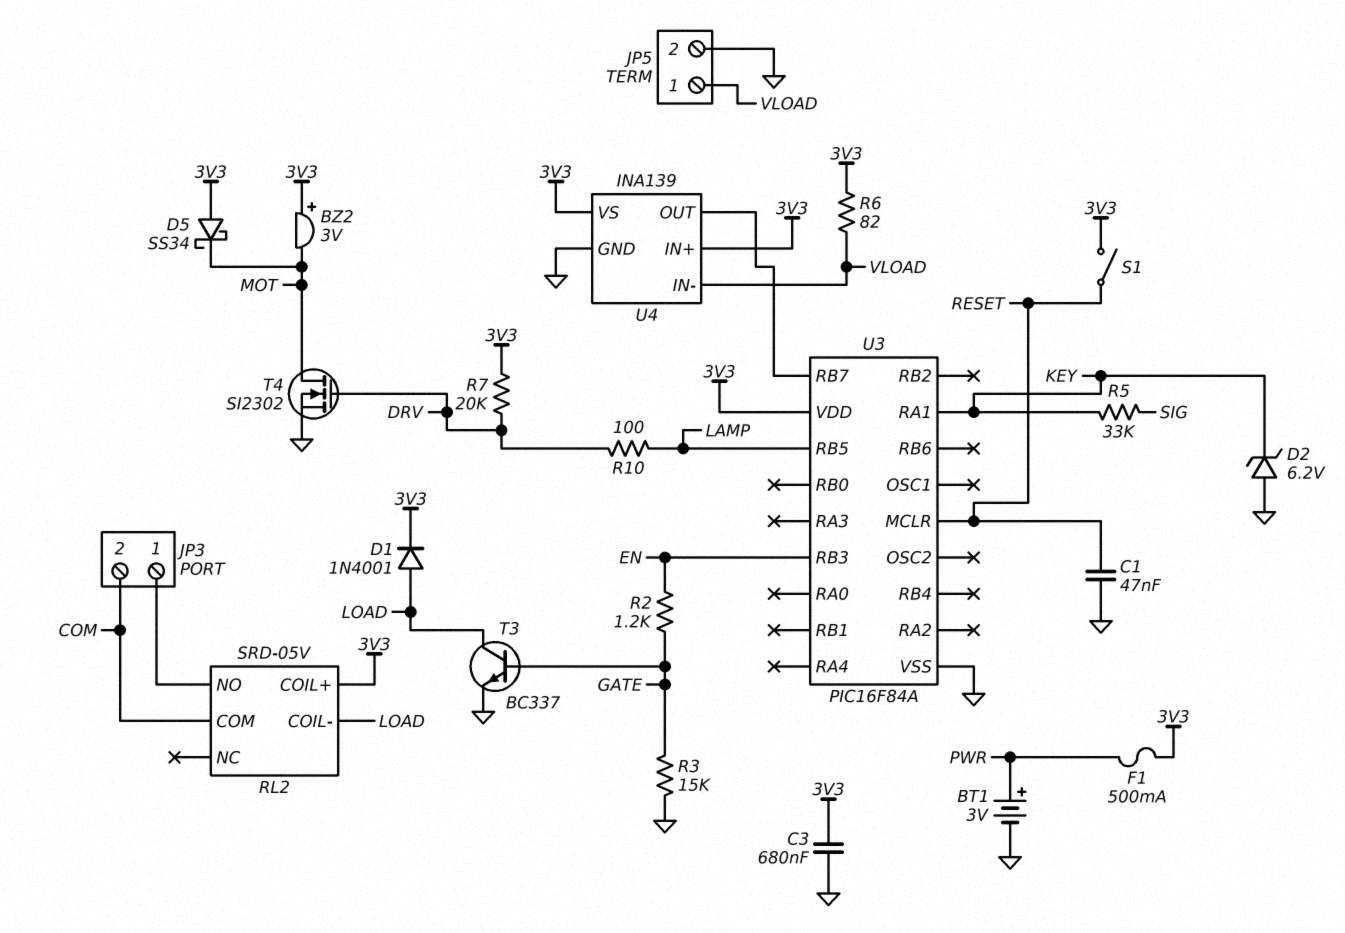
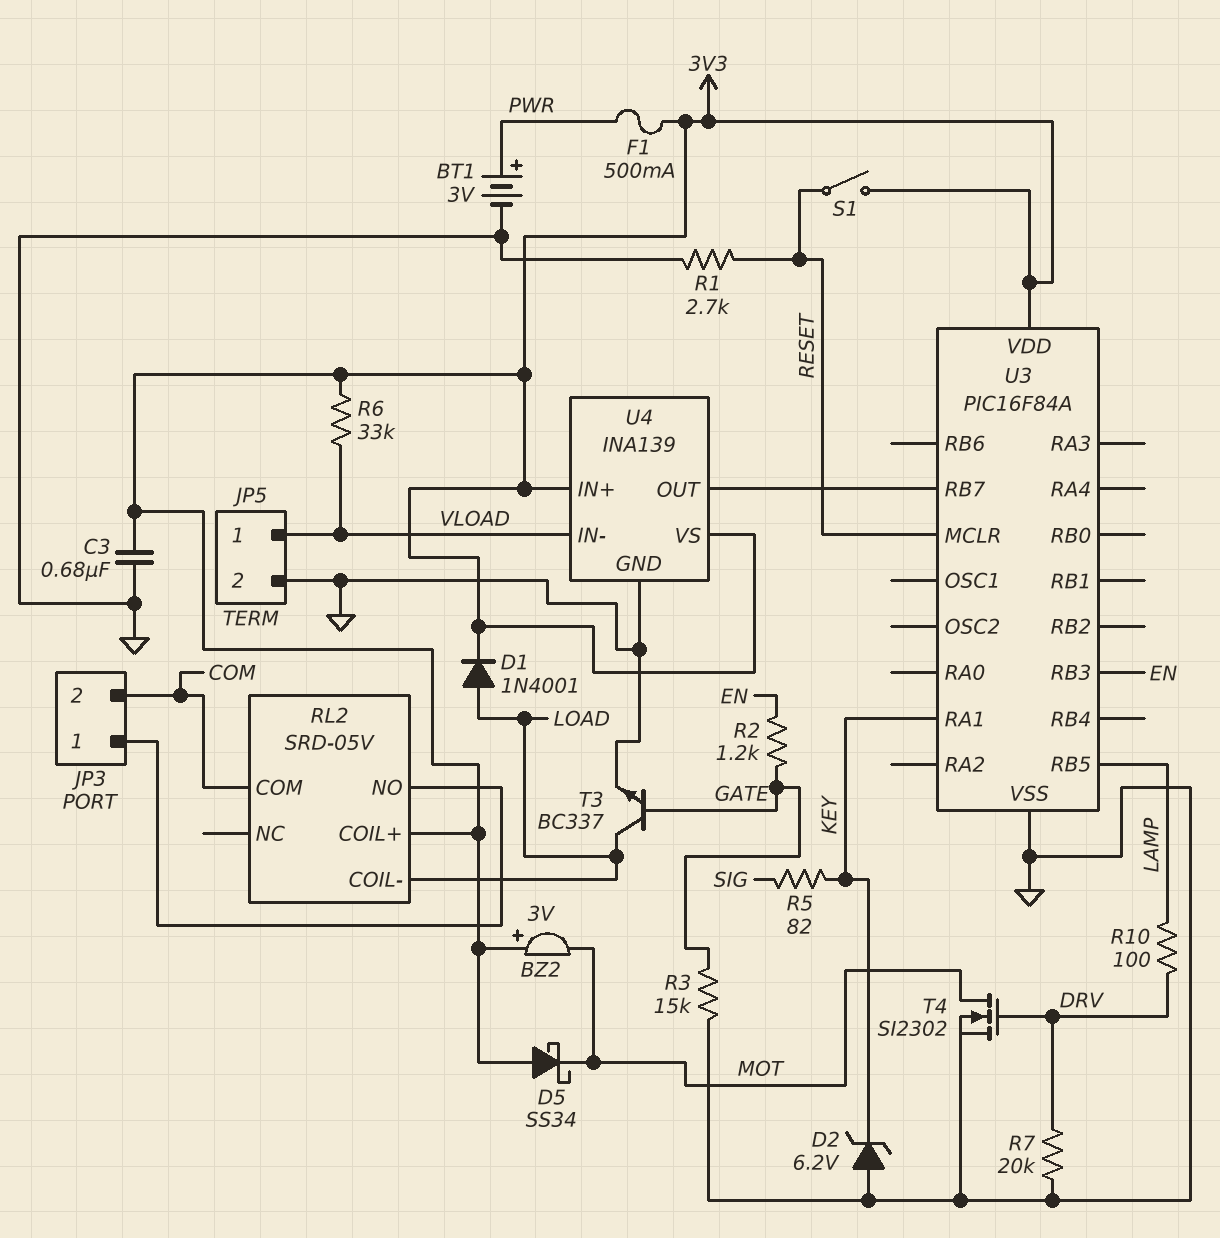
C1: 47nF (GND, RESET) -> none
R1: none -> 2.7k (GND, RESET)
R5: 33k (KEY, SIG) -> 82 (KEY, SIG)
R6: 82 (3V3, VLOAD) -> 33k (3V3, VLOAD)
R7: 20k (3V3, DRV) -> 20k (DRV, GND)

